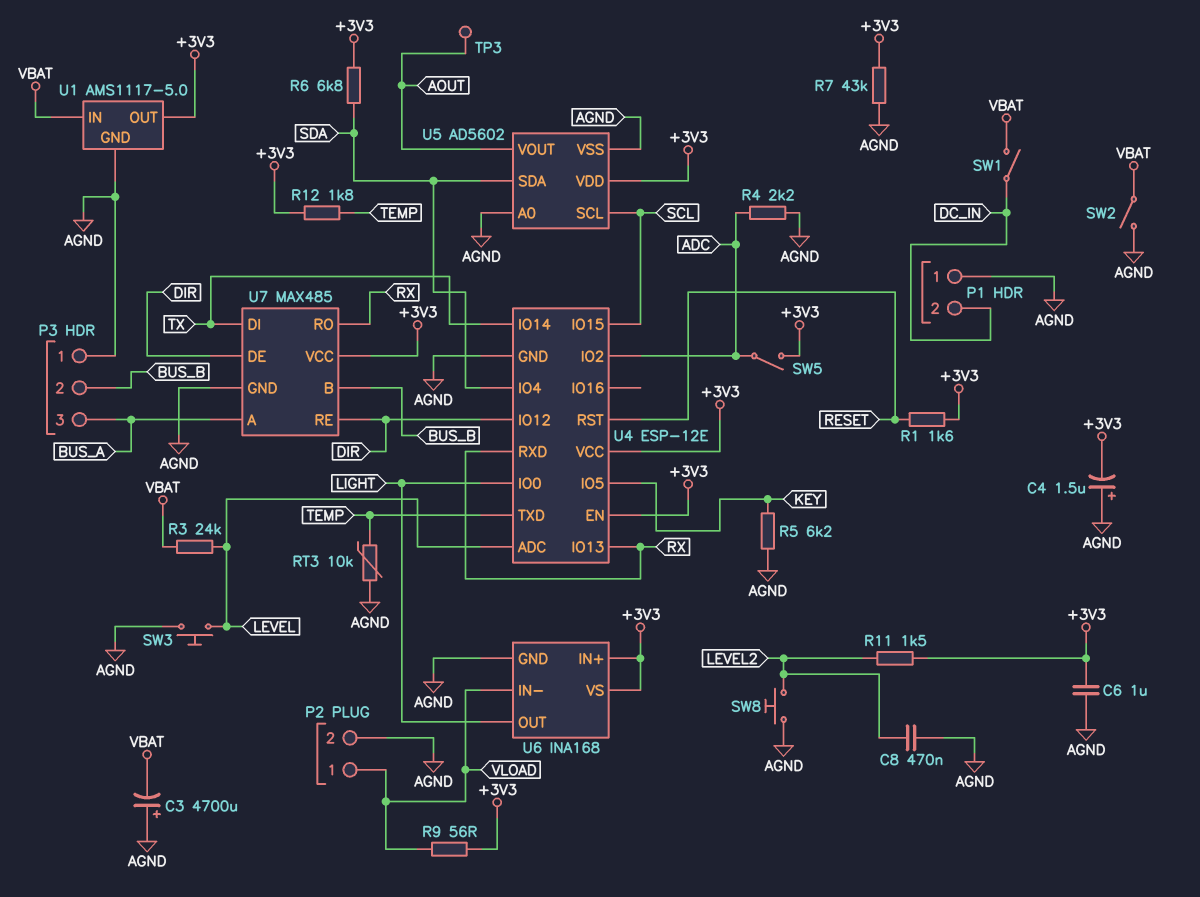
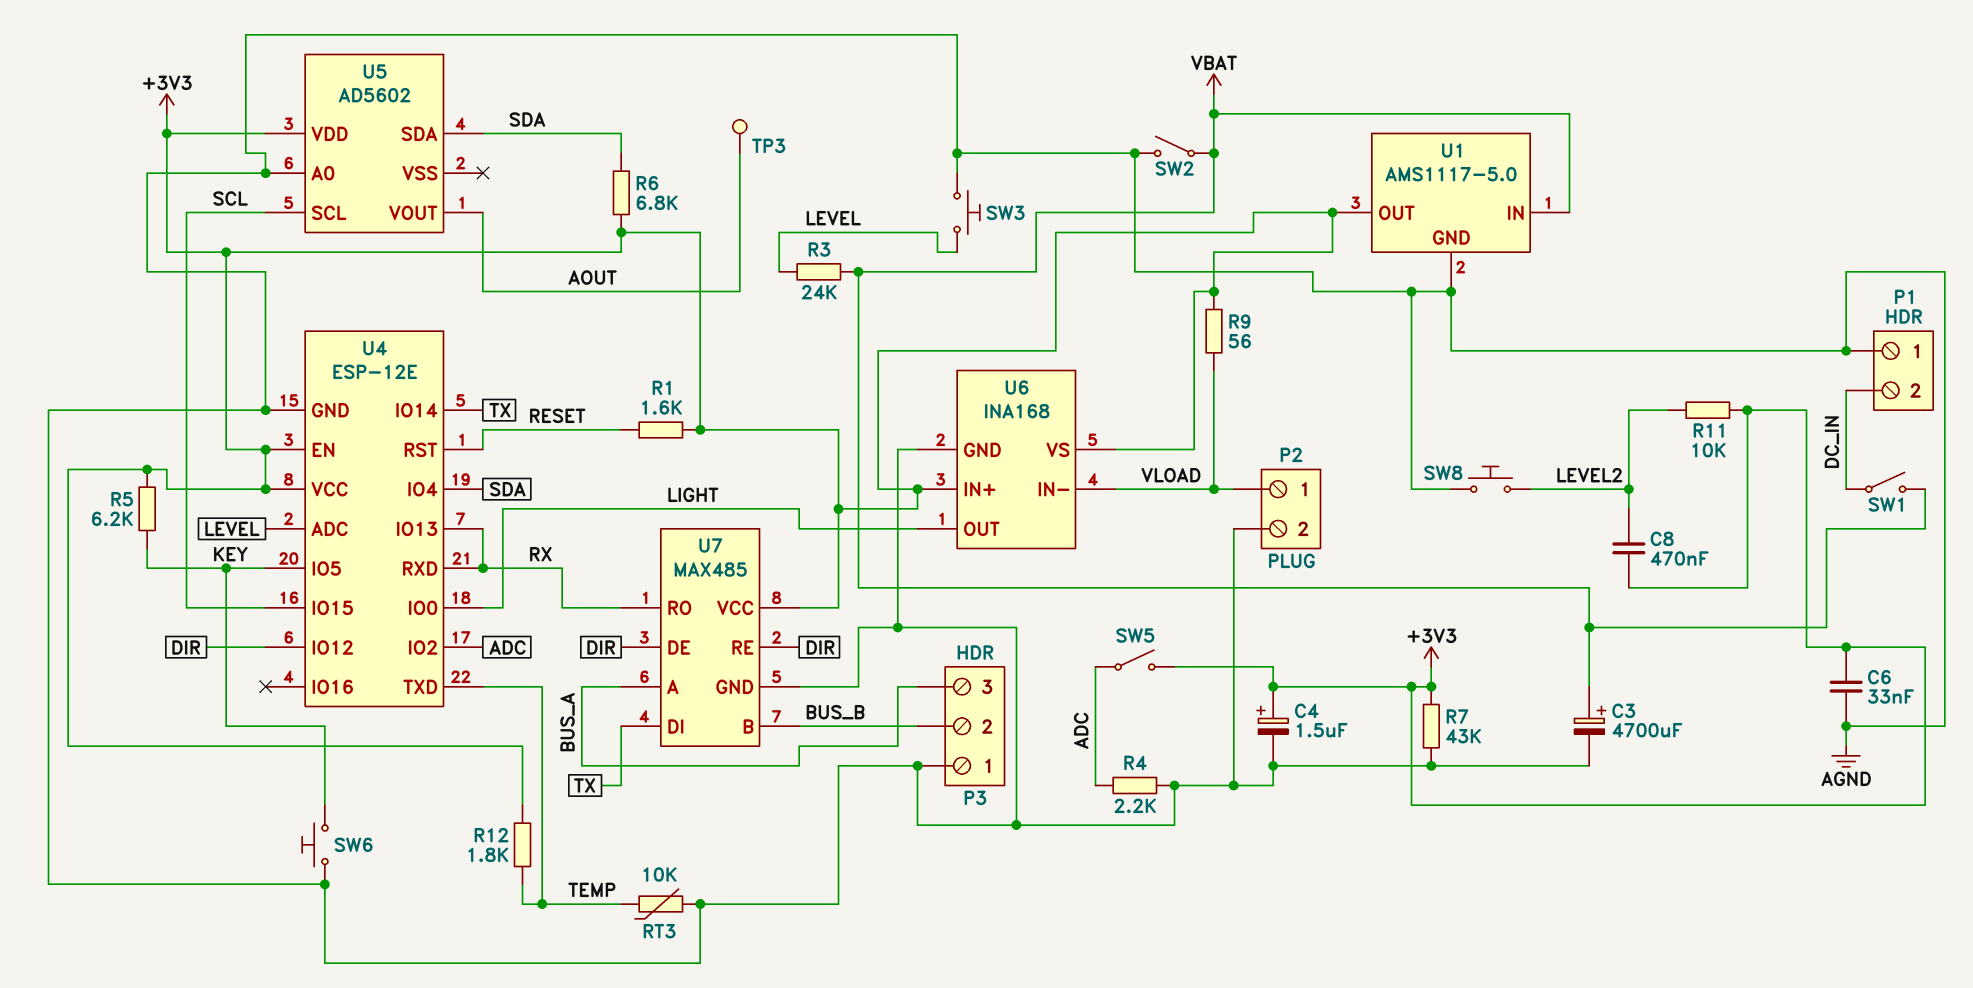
C3: 4700uF (plus AGND, minus VBAT) -> 4700uF (plus VBAT, minus AGND)
C4: 1.5uF (plus AGND, minus +3V3) -> 1.5uF (plus +3V3, minus AGND)
C6: 1uF (+3V3, AGND) -> 33nF (+3V3, AGND)
C8: 470nF (AGND, LEVEL2) -> 470nF (+3V3, LEVEL2)
R5: 6.2k (AGND, KEY) -> 6.2k (+3V3, KEY)
R11: 1.5k (+3V3, LEVEL2) -> 10k (+3V3, LEVEL2)
SW6: none -> button (AGND, KEY)
U5 pin VSS: AGND -> none

